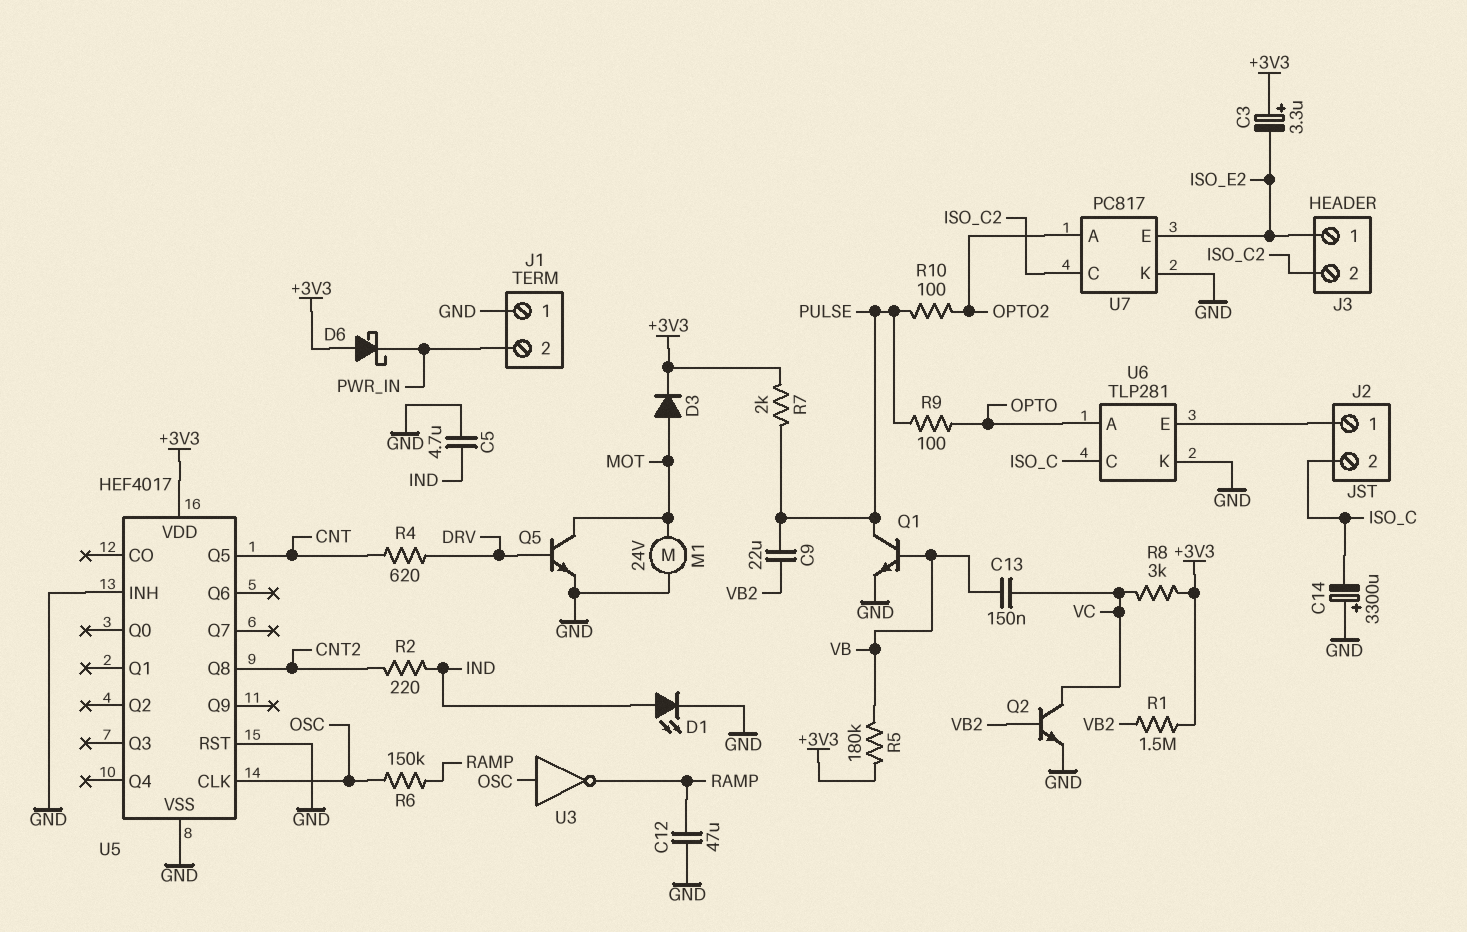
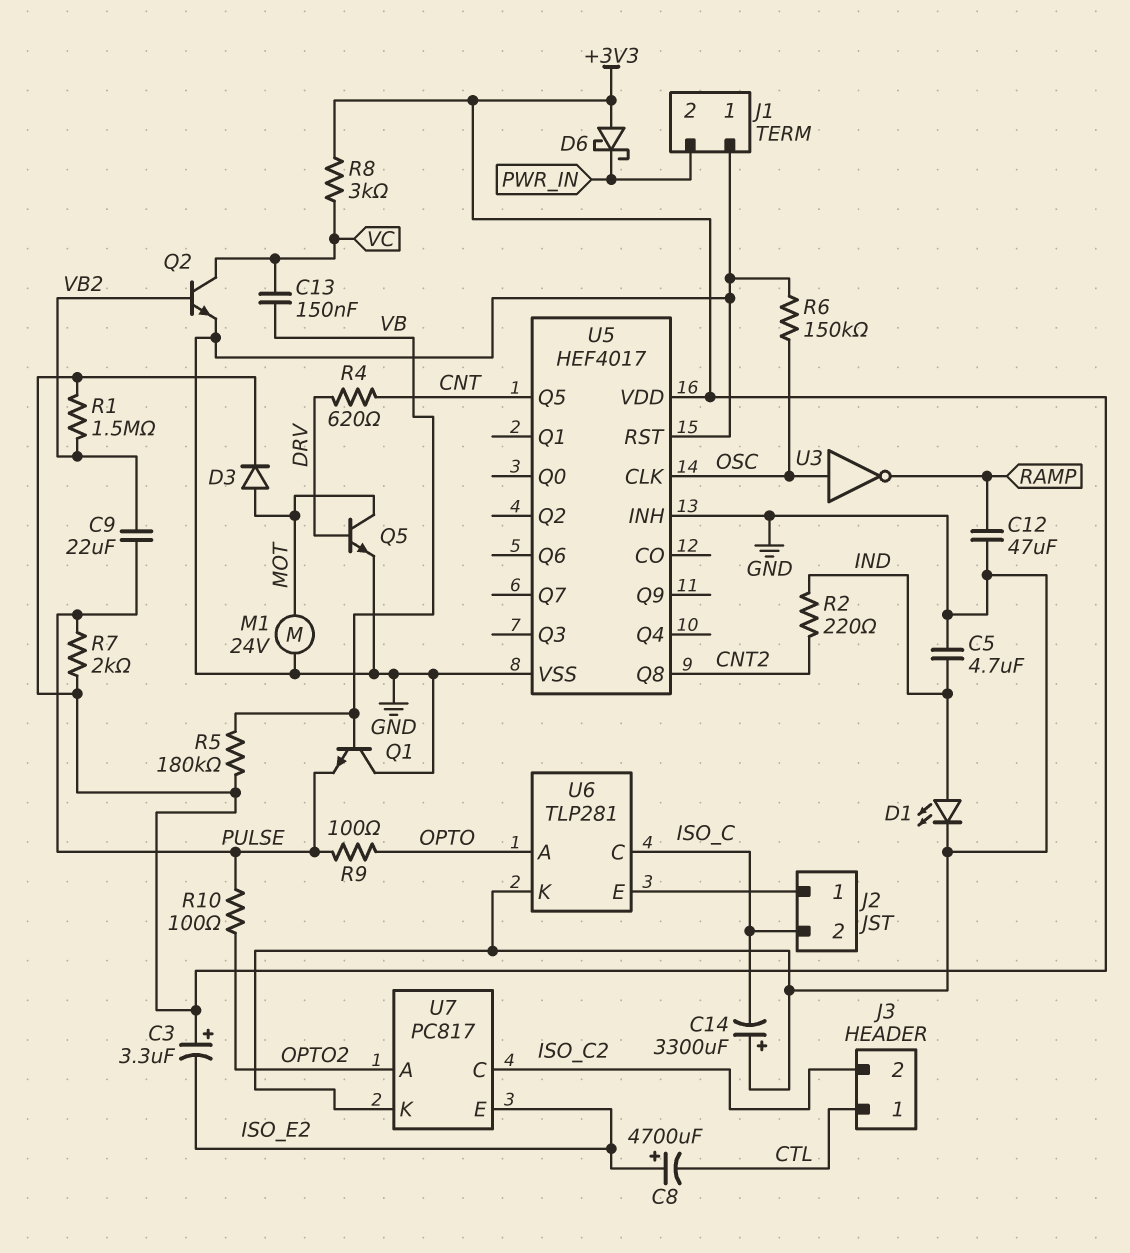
C8: none -> 4700uF (plus ISO_E2, minus CTL)
J3 pin 1: ISO_E2 -> CTL
Q1: NPN (B VB, C PULSE, E GND) -> NPN (B VB, C GND, E PULSE)
R6: 150k (OSC, RAMP) -> 150k (GND, OSC)

